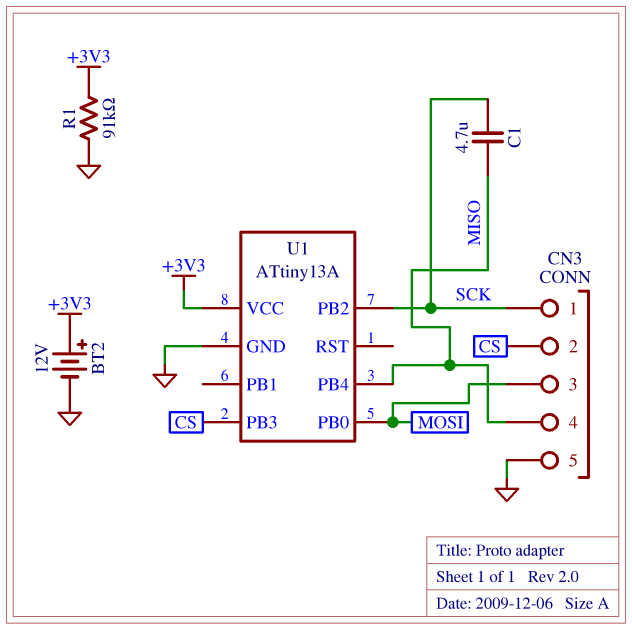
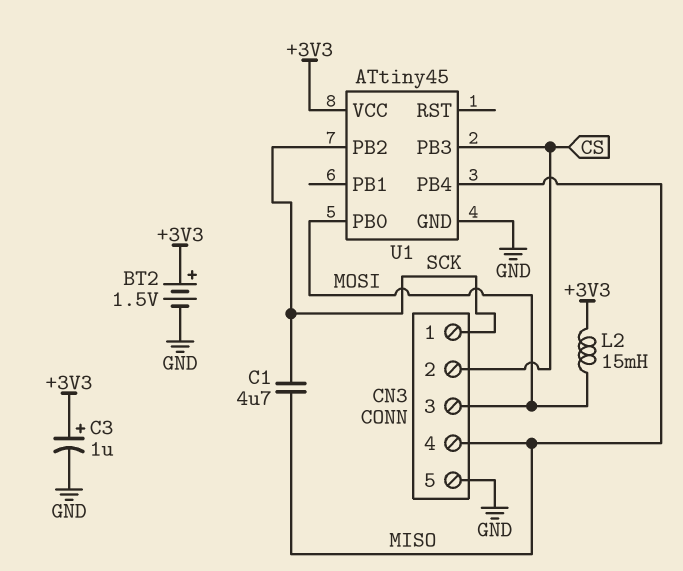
BT2: 12V (plus +3V3, minus GND) -> 1.5V (plus +3V3, minus GND)
C3: none -> 1uF (plus +3V3, minus GND)
L2: none -> 15mH (+3V3, MOSI)
R1: 91k (+3V3, GND) -> none
U1: ATtiny13A -> ATtiny45

